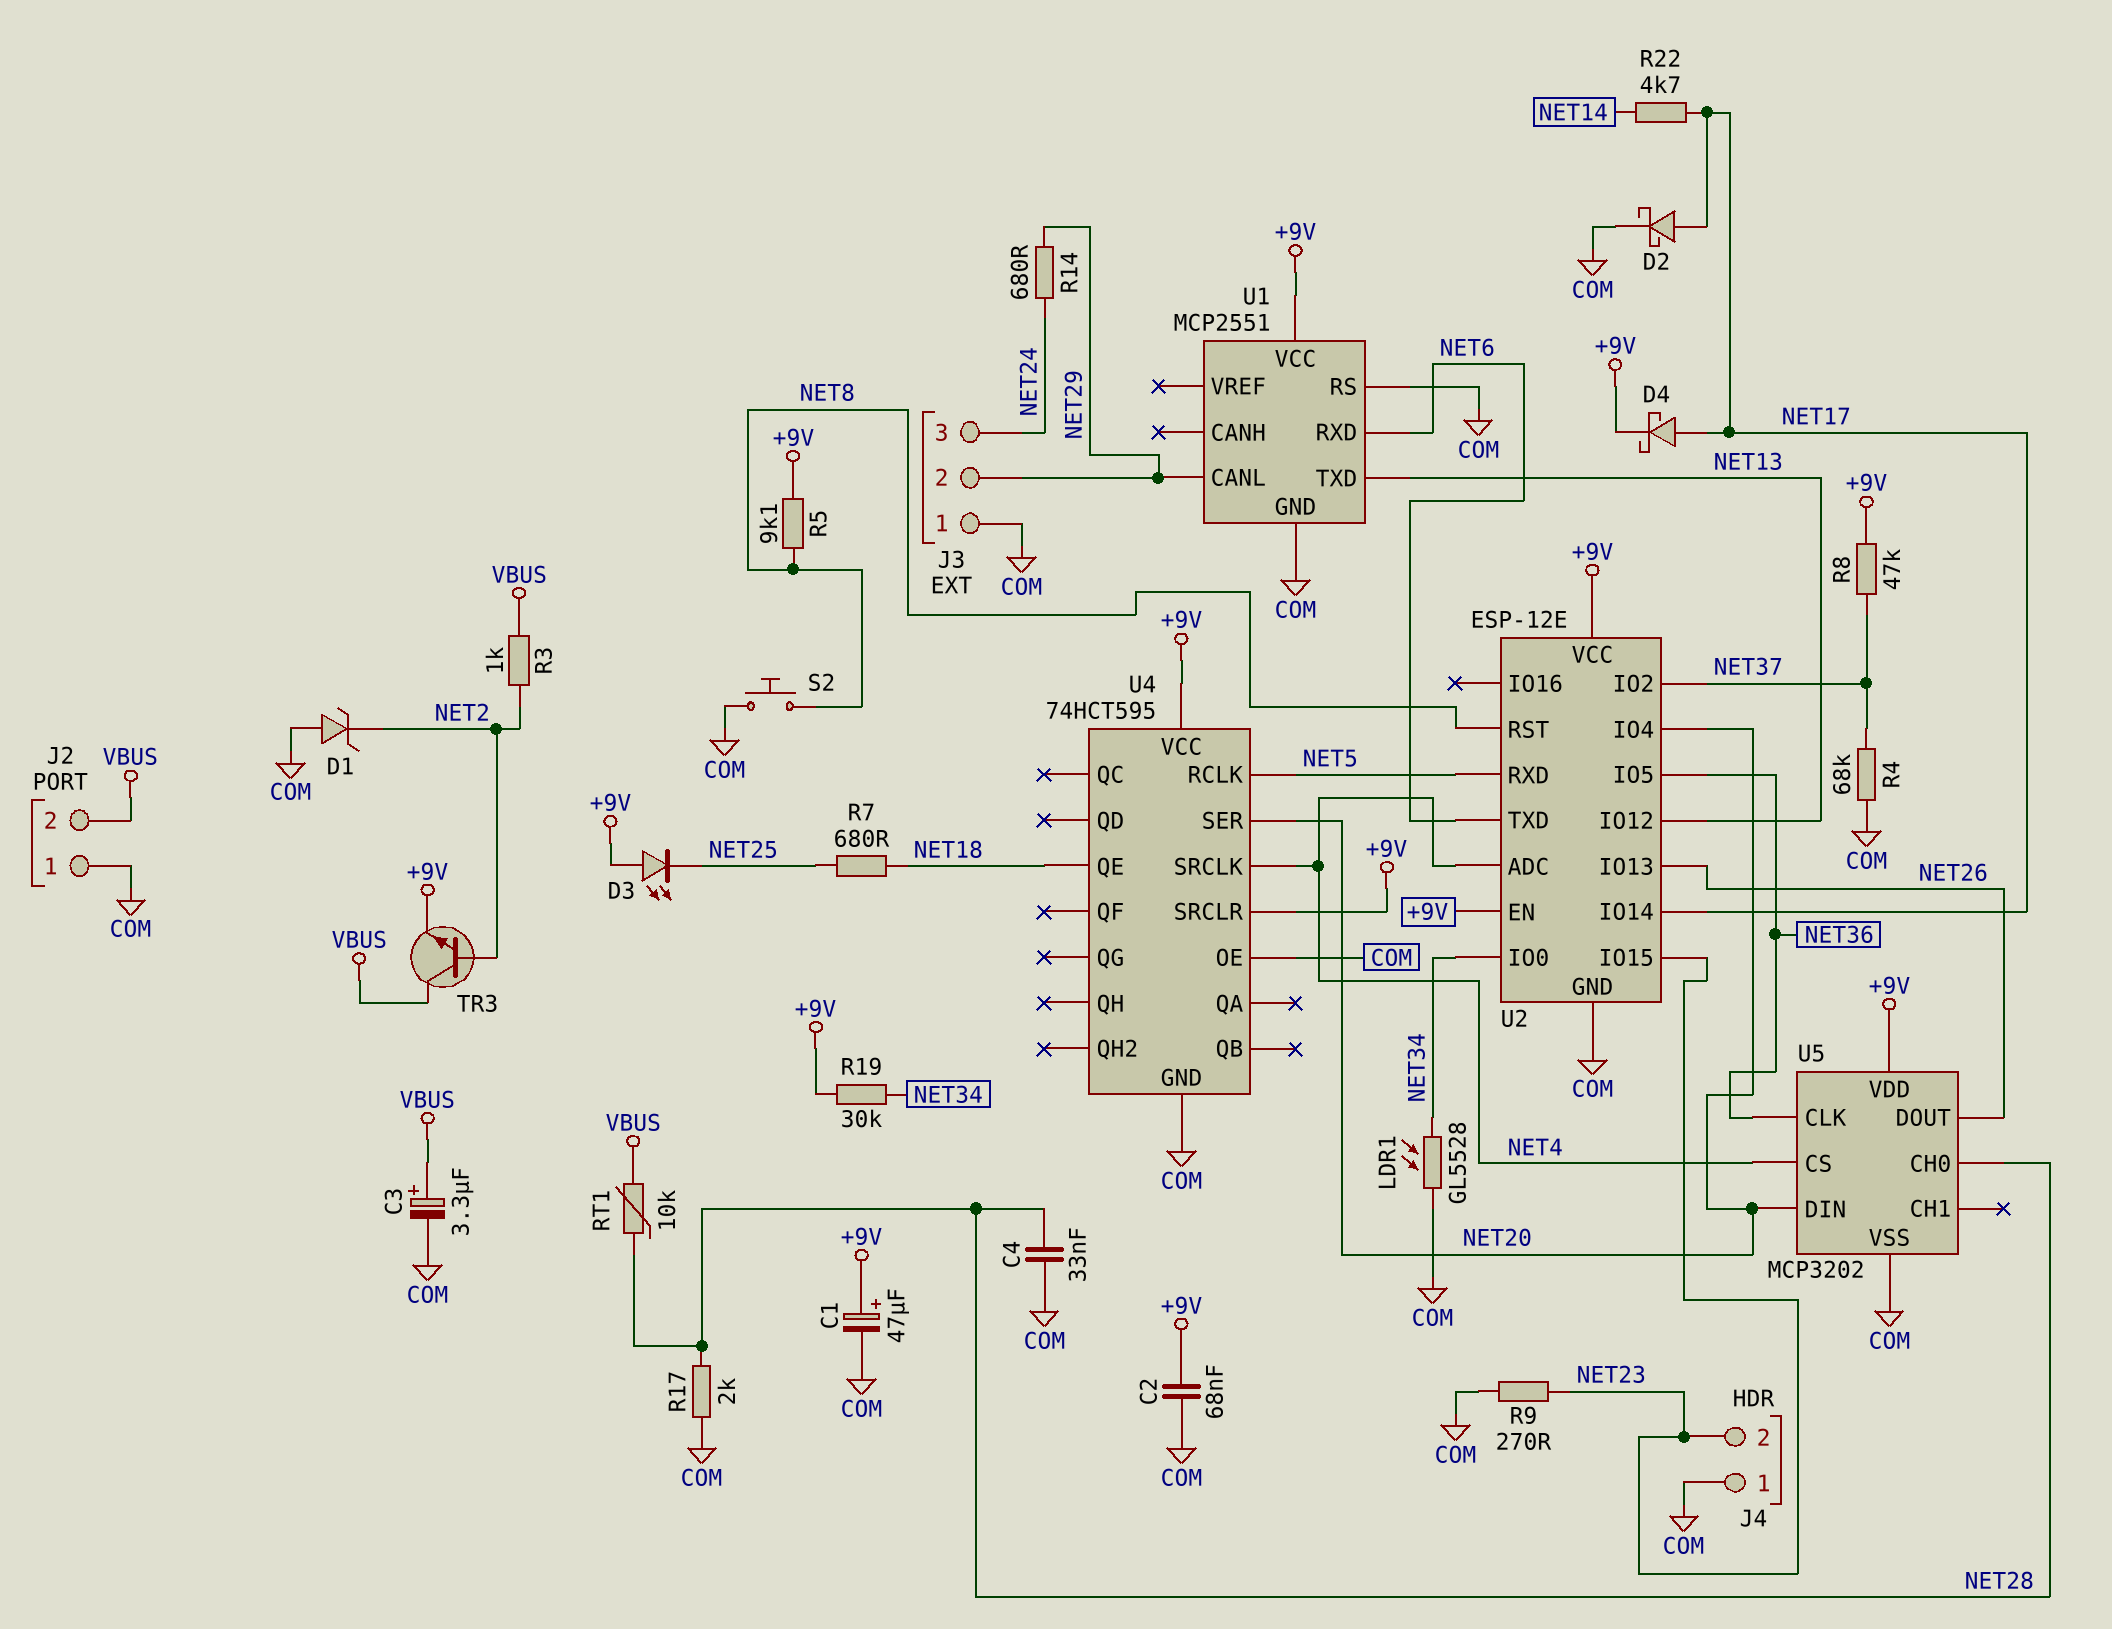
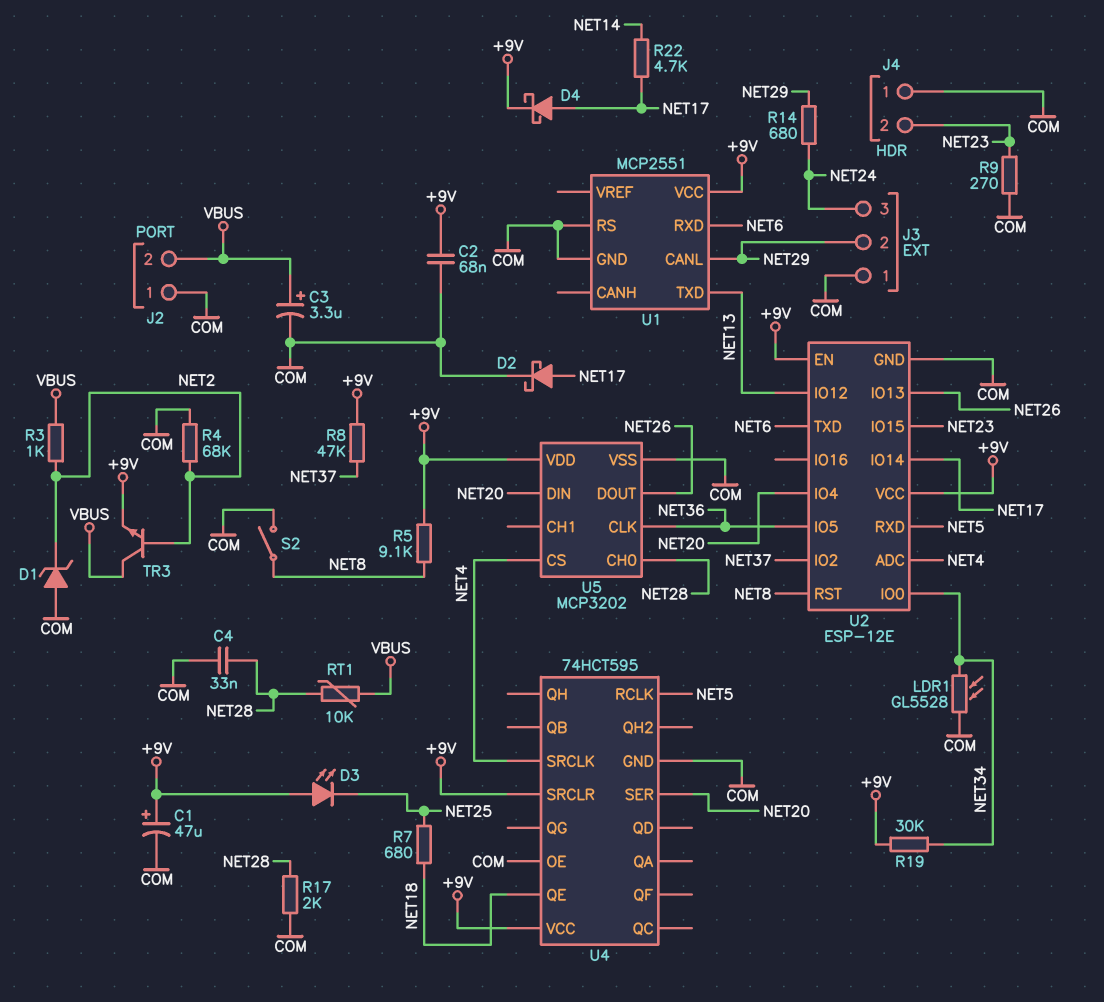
R4: 68k (COM, NET37) -> 68k (COM, NET2)
S2: button (COM, NET8) -> switch (COM, NET8)

